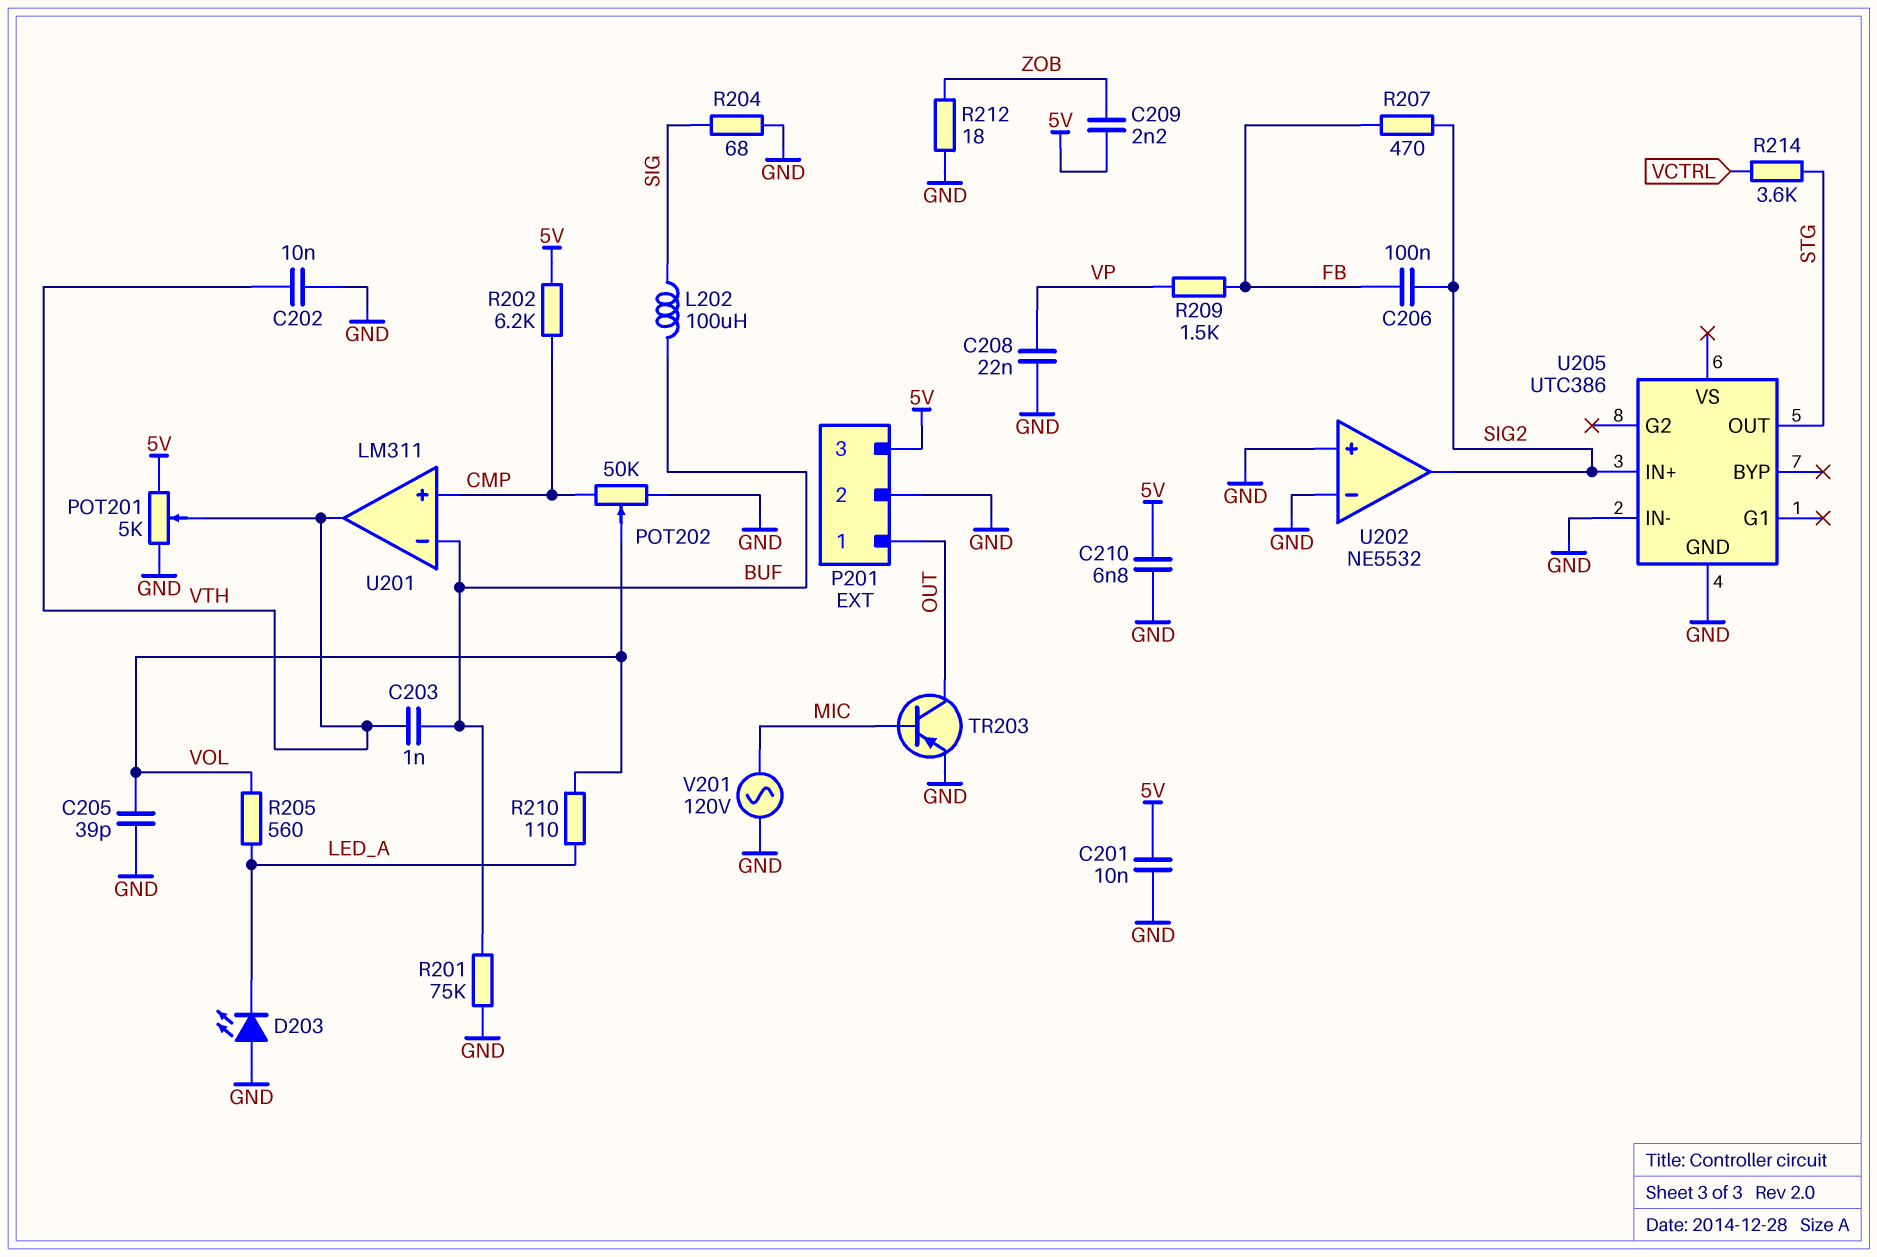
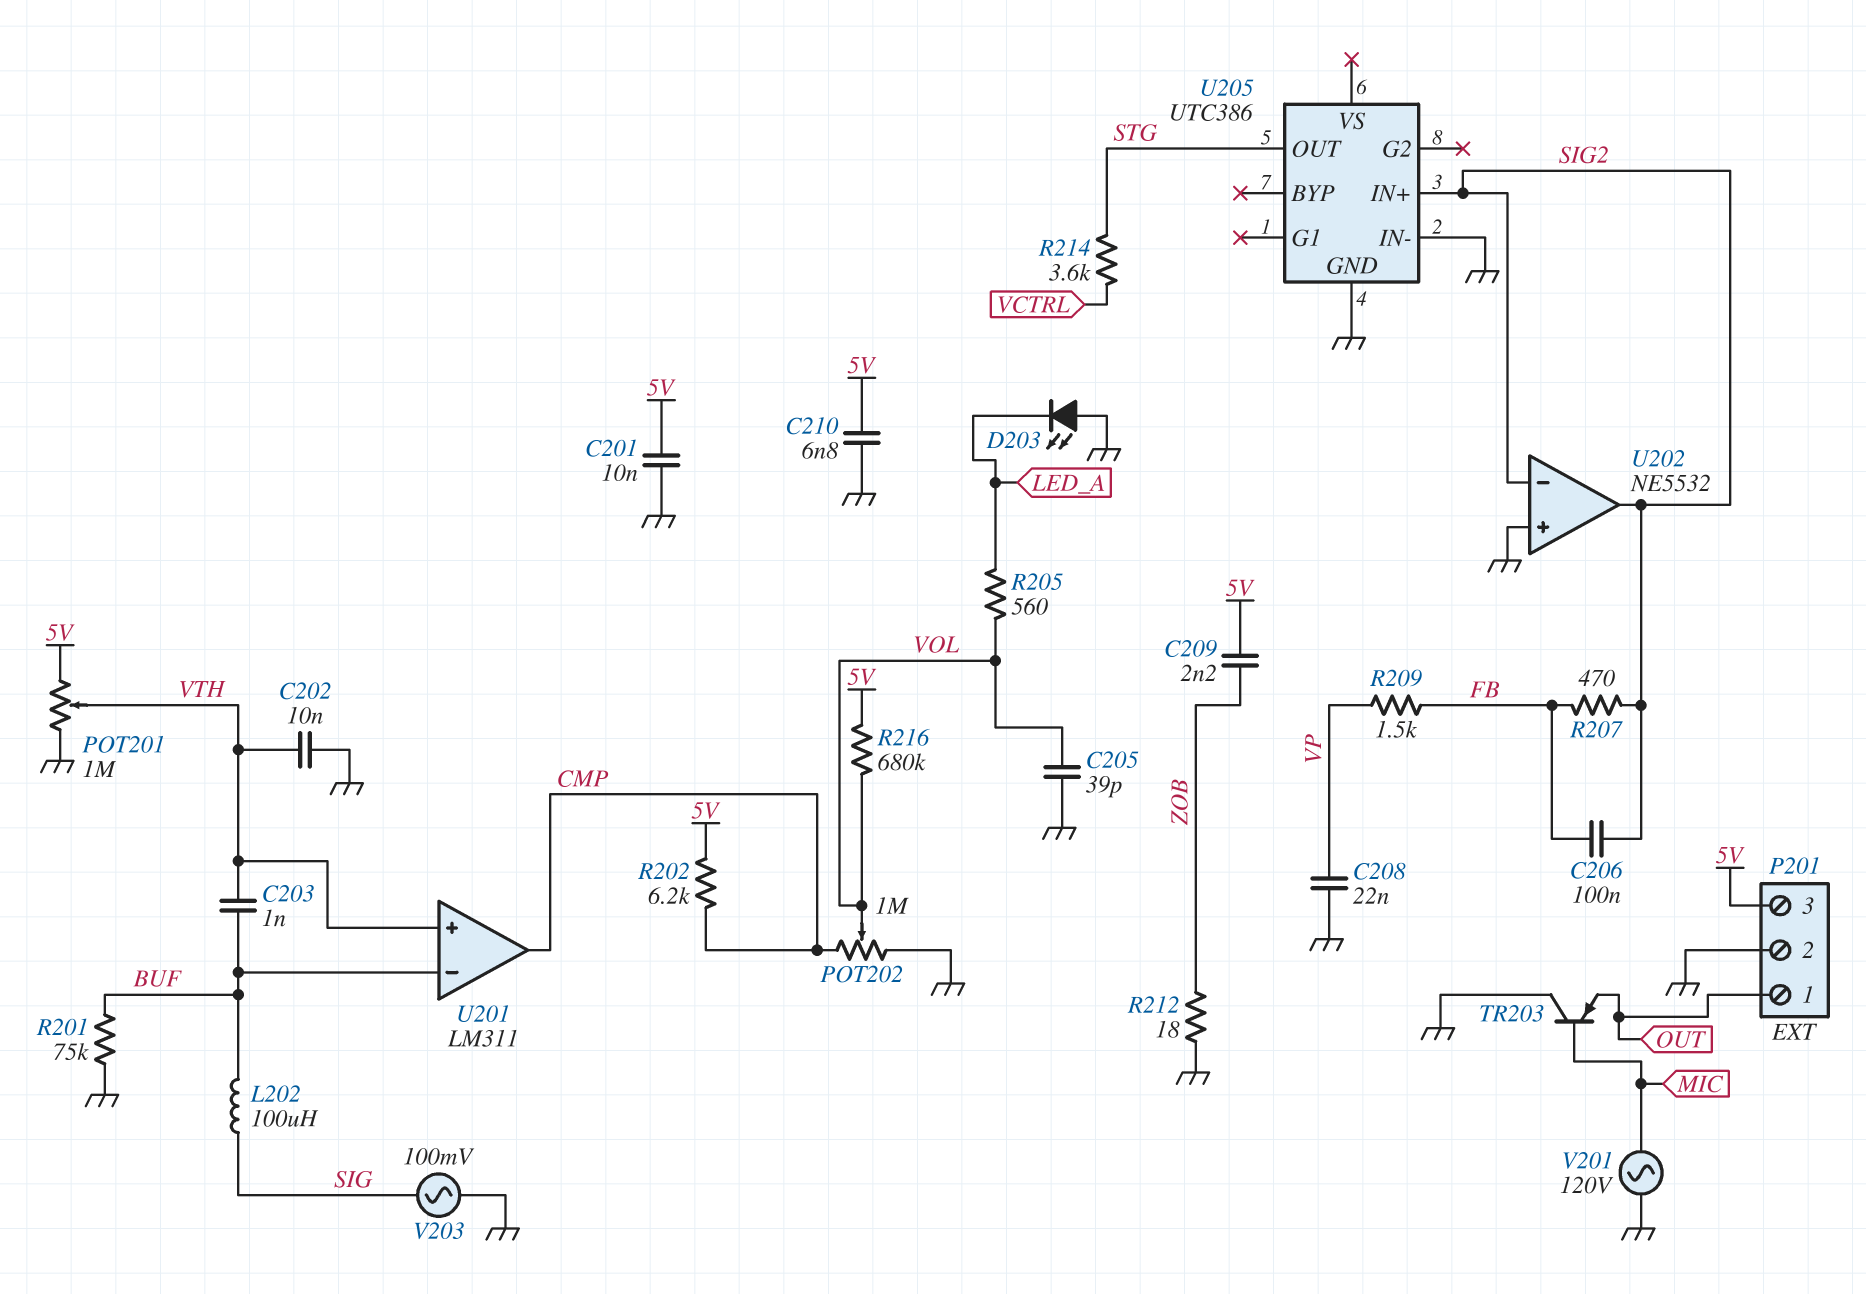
POT201: 5k (5V, GND, wiper VTH) -> 1M (5V, GND, wiper VTH)
POT202: 50k (CMP, GND, wiper VOL) -> 1M (CMP, GND, wiper VOL)
R204: 68 (GND, SIG) -> none
R210: 110 (LED_A, VOL) -> none
R216: none -> 680k (5V, VOL)
TR203: PNP (B MIC, C OUT, E GND) -> PNP (B MIC, C GND, E OUT)
U201 pin in+: CMP -> VTH
U201 pin out: VTH -> CMP
U202 pin in-: GND -> SIG2
V203: none -> AC 100mV (GND, SIG)

